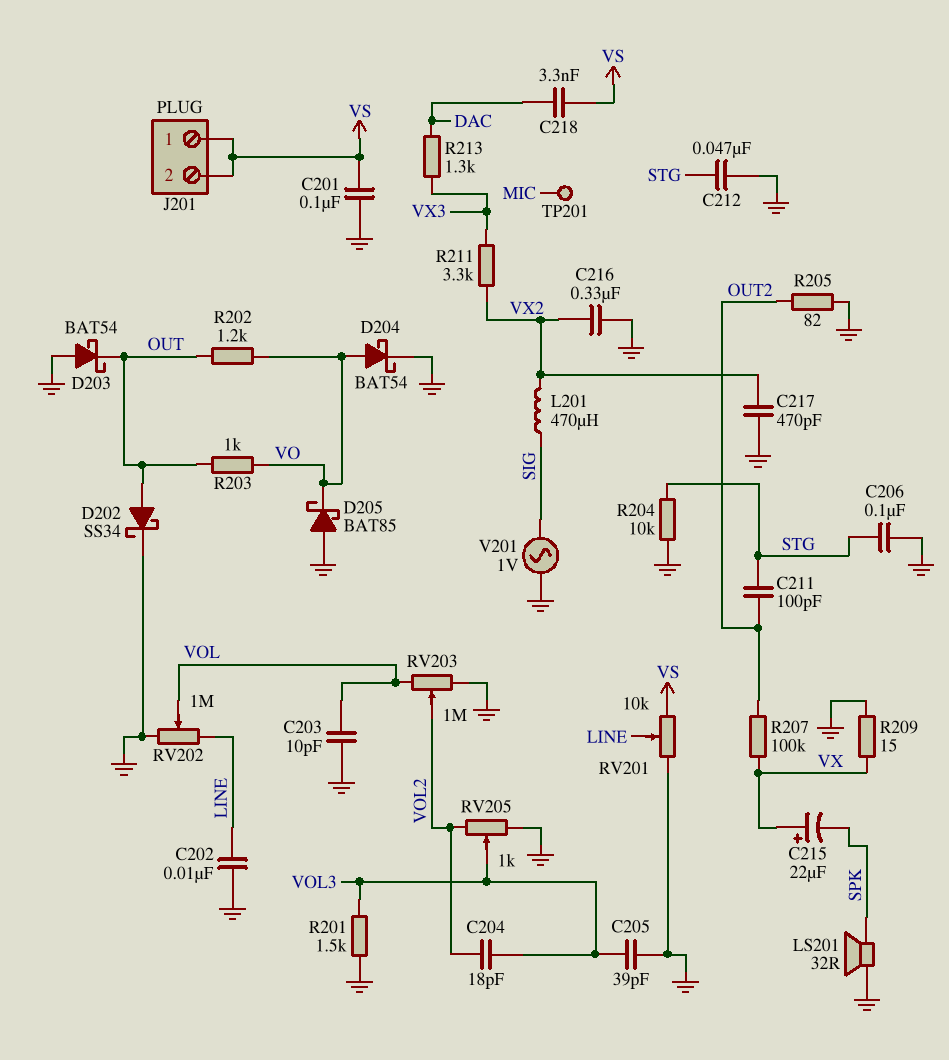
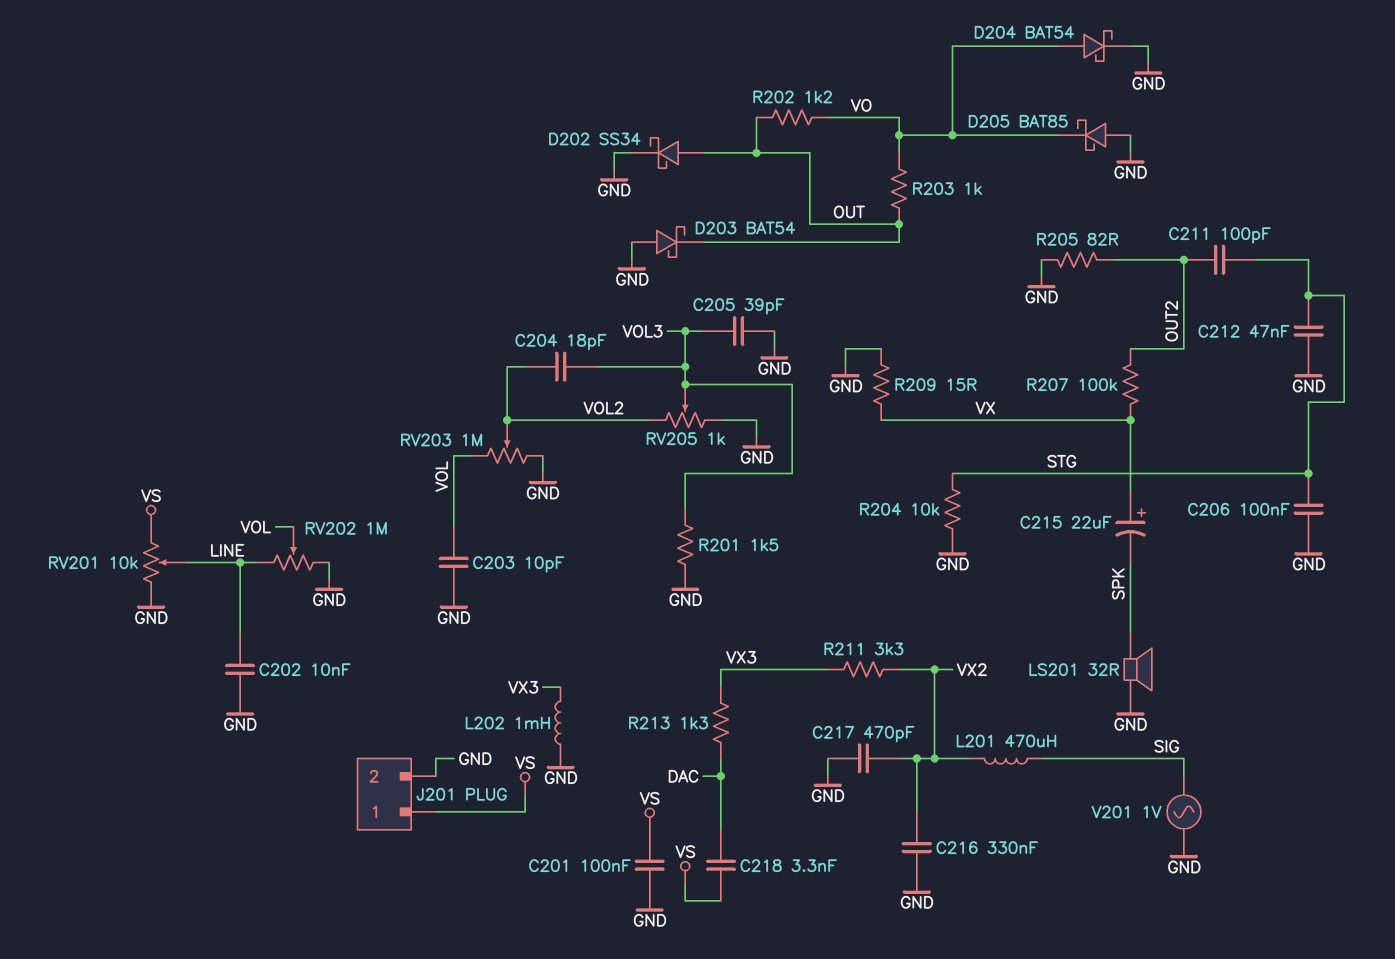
J201 pin 2: VS -> GND
L202: none -> 1mH (GND, VX3)
TP201: test point (MIC) -> none

